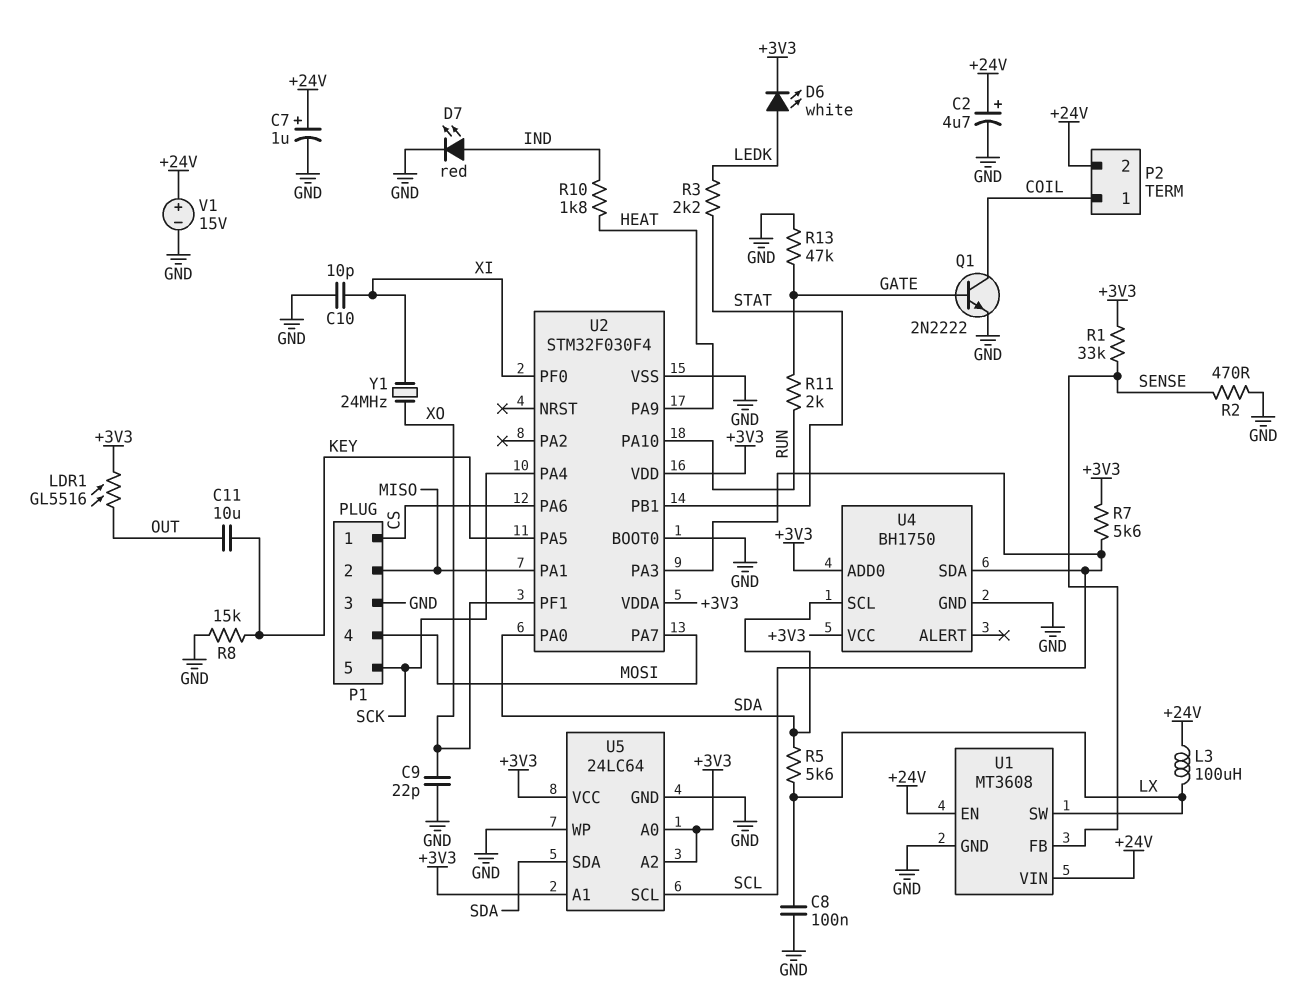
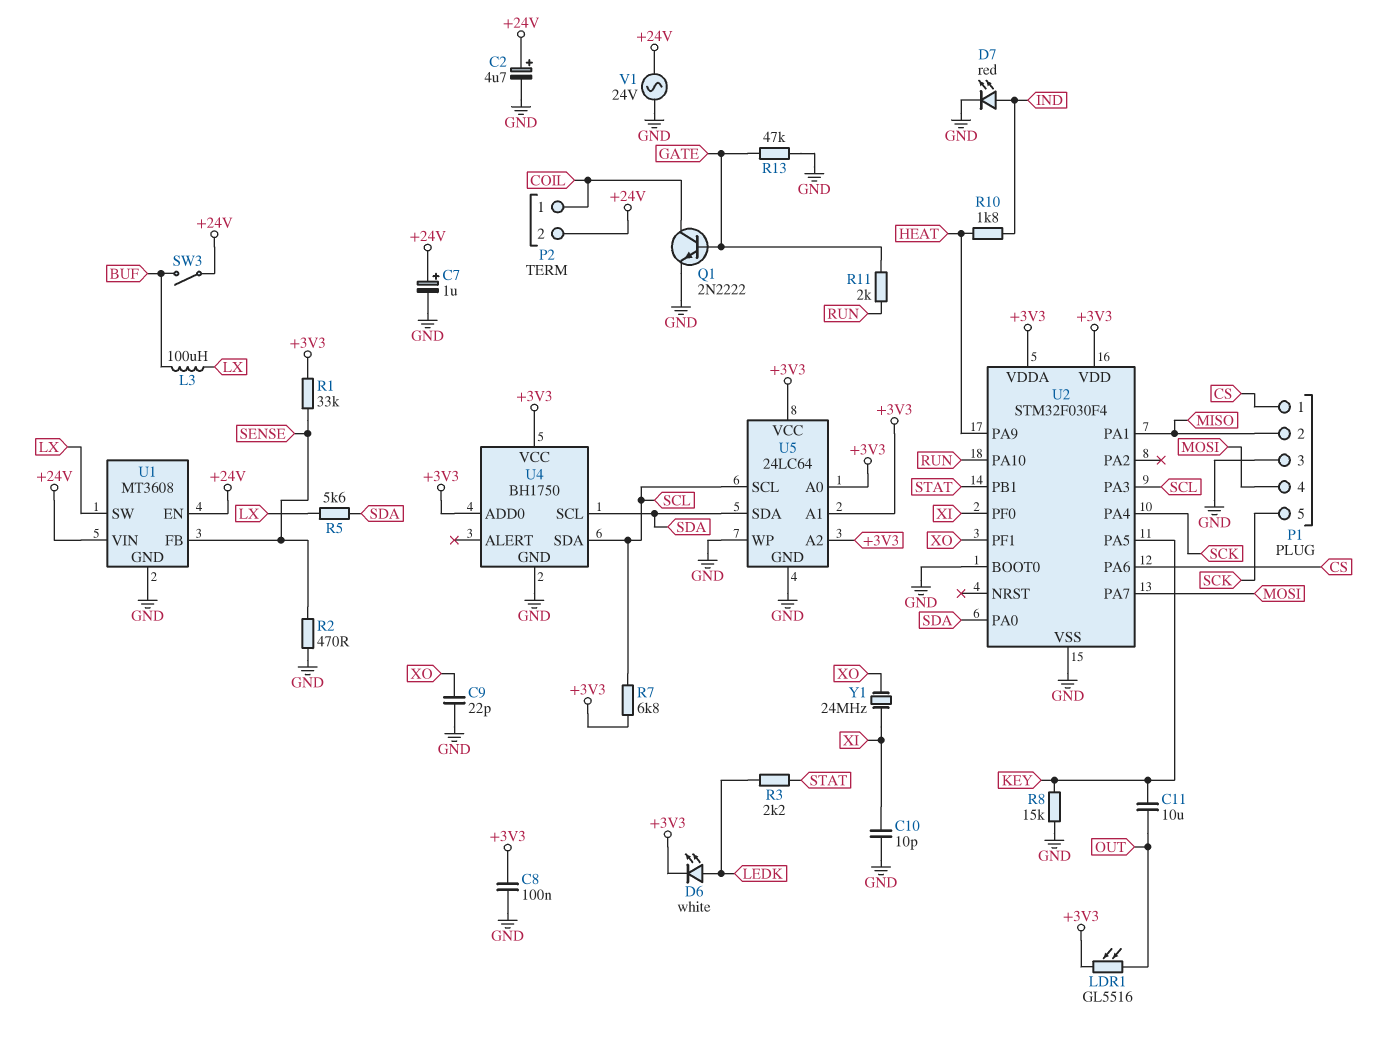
C8: 100nF (GND, LX) -> 100nF (+3V3, GND)
L3: 100uH (+24V, LX) -> 100uH (BUF, LX)
R7: 5.6k (+3V3, SCL) -> 6.8k (+3V3, SCL)
SW3: none -> switch (+24V, BUF)
V1: 15V (plus +24V, minus GND) -> AC 24V (+24V, GND)

